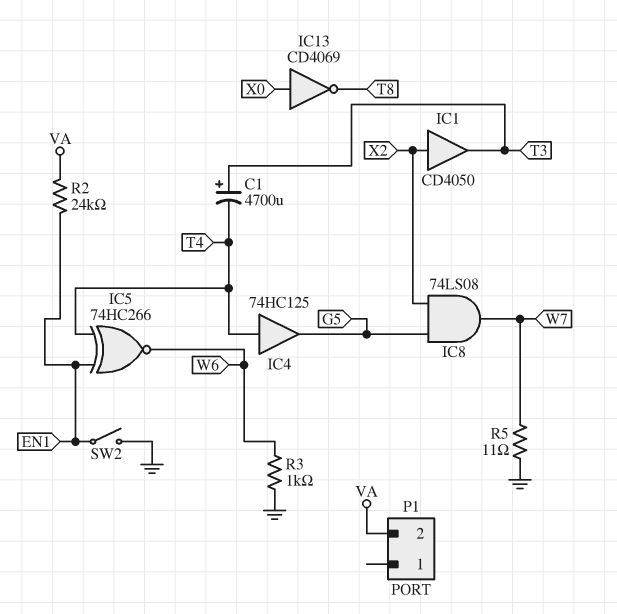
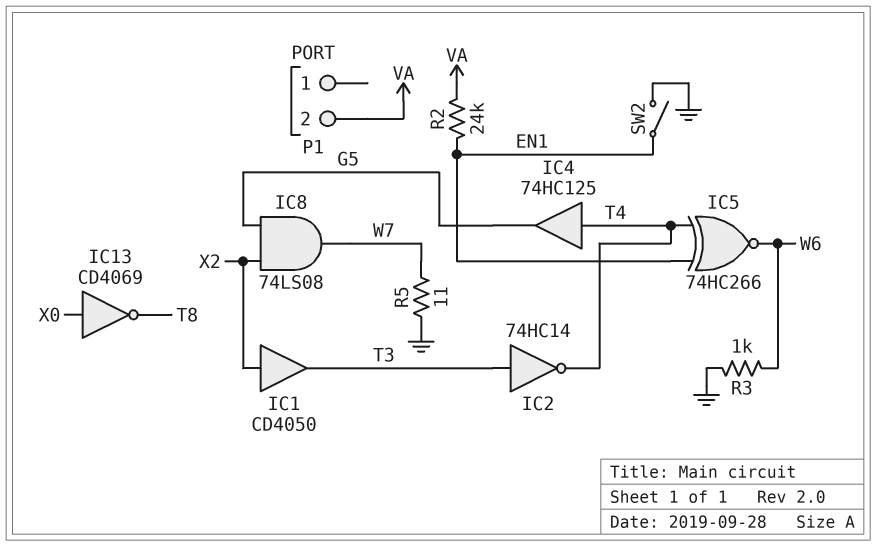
C1: 4700uF (plus T3, minus T4) -> none
IC2: none -> NOT 74HC14 (in T3, out T4)

